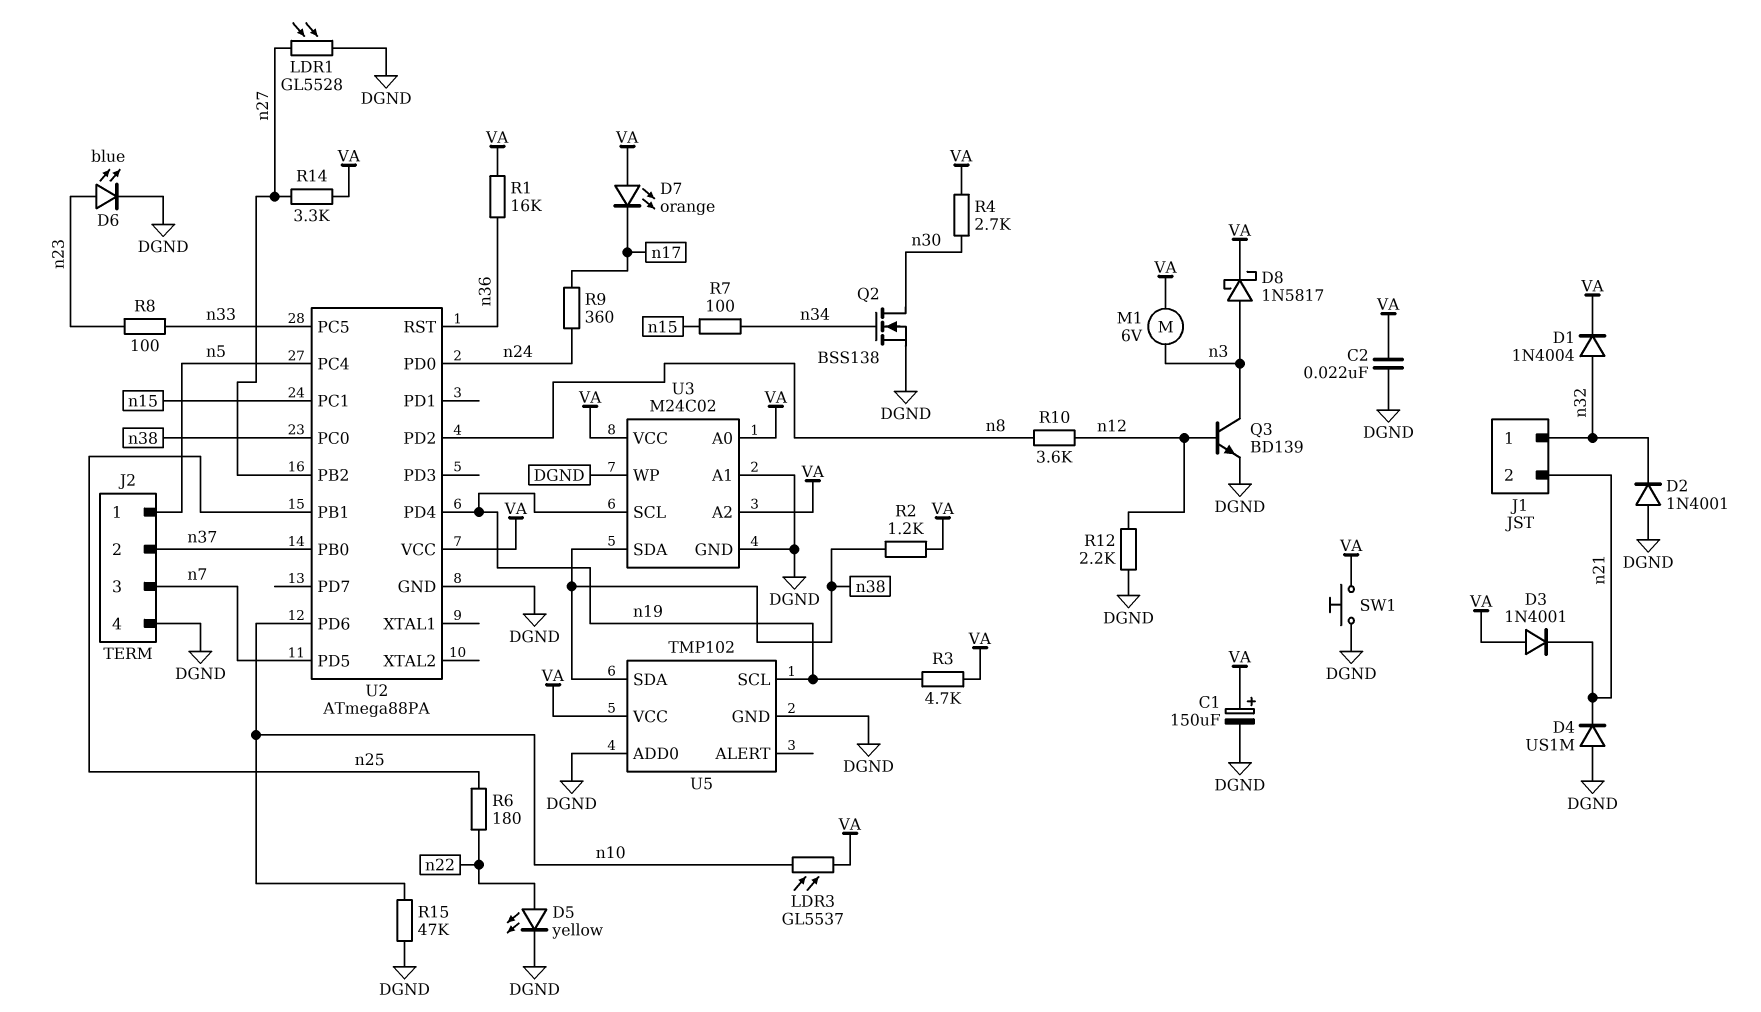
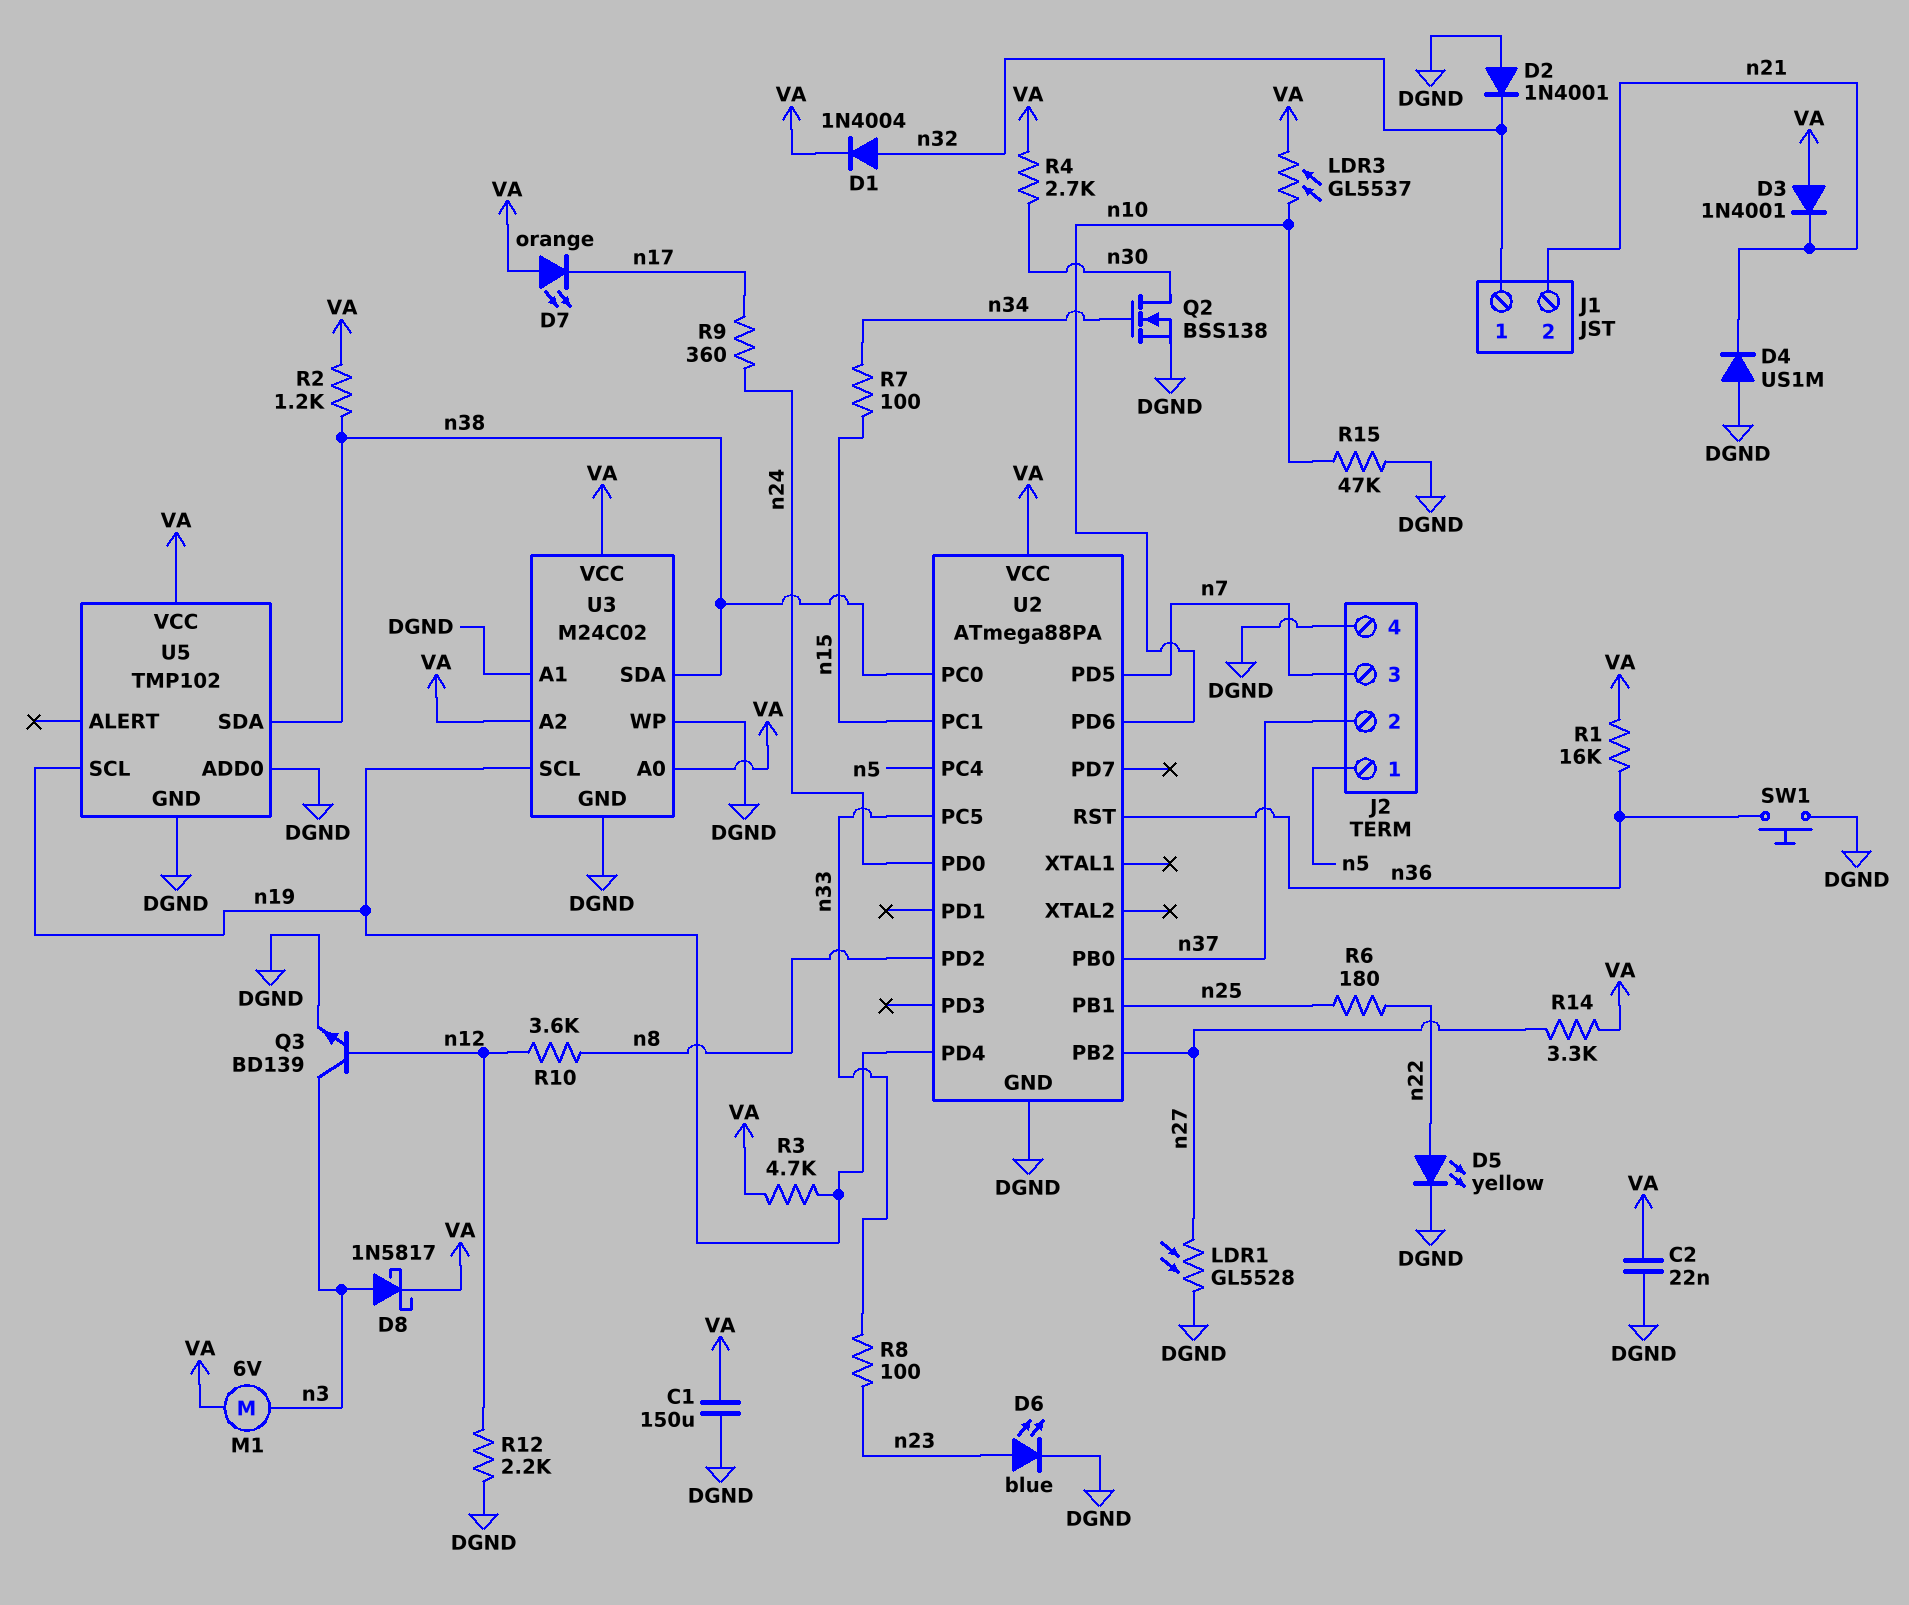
C1: 150uF (plus VA, minus DGND) -> 150uF (DGND, VA)
SW1: button (DGND, VA) -> button (DGND, n36)

